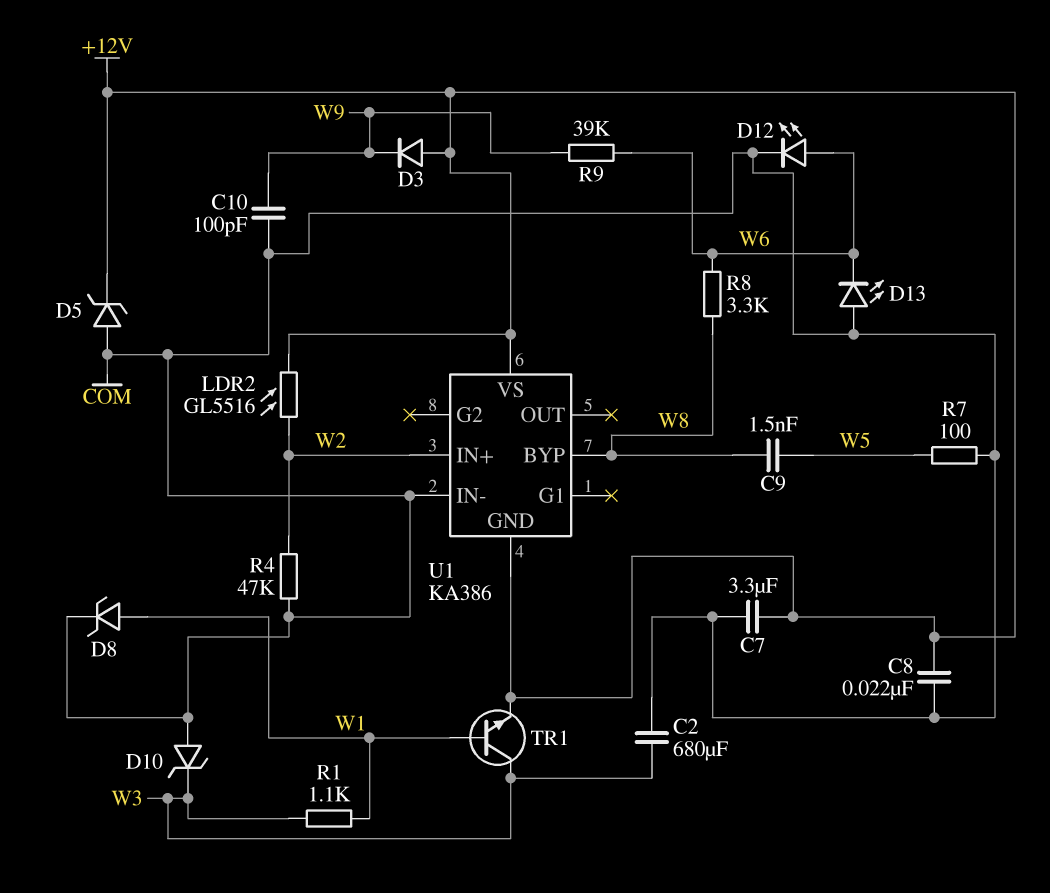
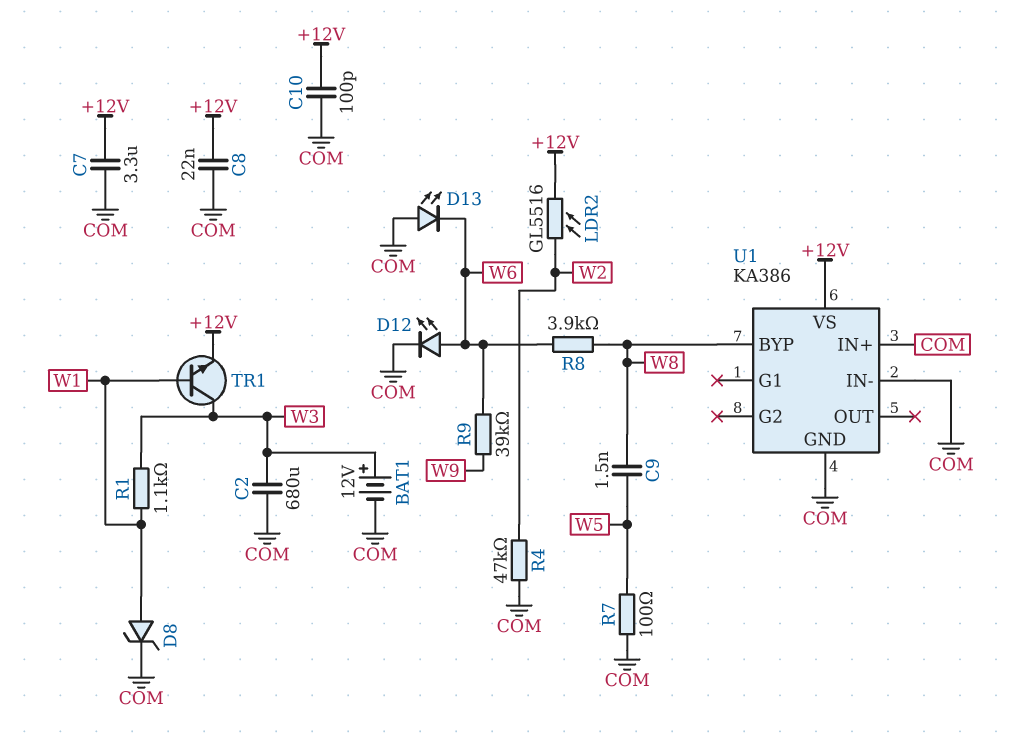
BAT1: none -> 12V (plus W3, minus COM)
C10: 100pF (COM, W9) -> 100pF (+12V, COM)
D3: diode (A +12V, K W9) -> none
D5: zener (A COM, K +12V) -> none
D10: zener (A COM, K W3) -> none
R8: 3.3k (W6, W8) -> 3.9k (W6, W8)
U1 pin GND: +12V -> COM
U1 pin IN+: W2 -> COM

